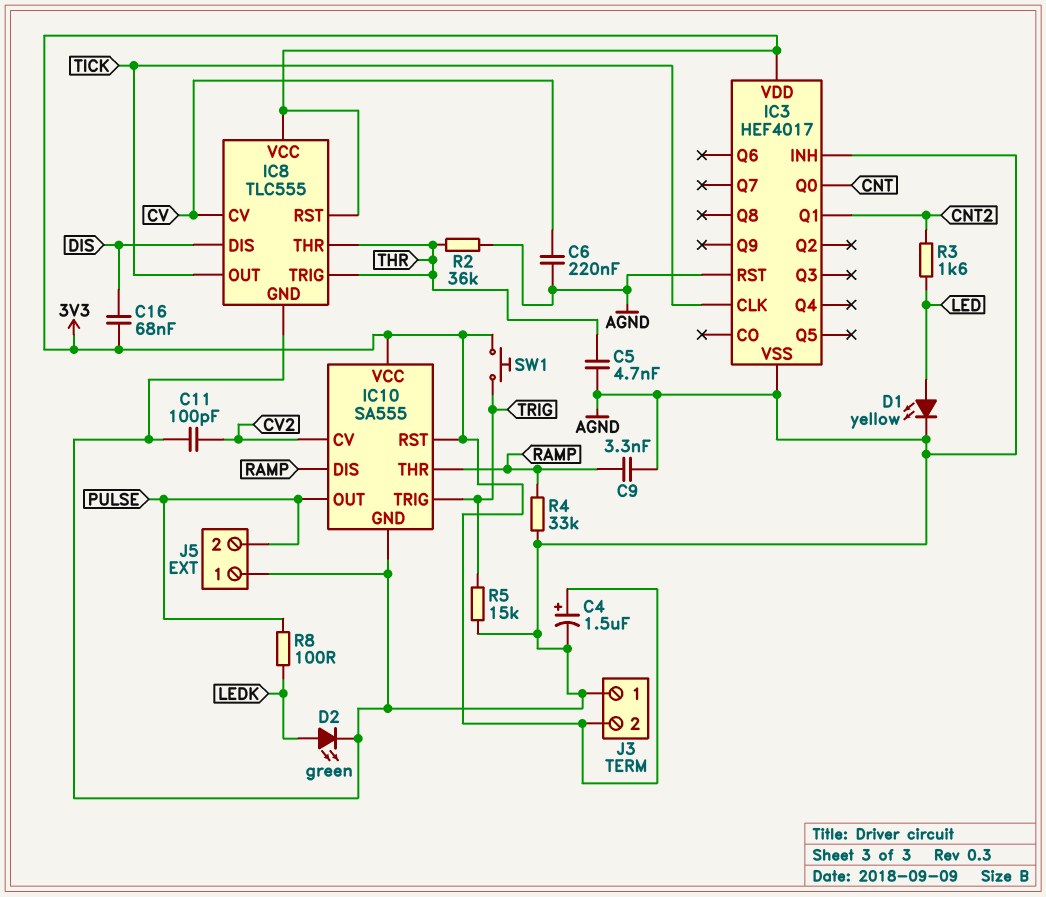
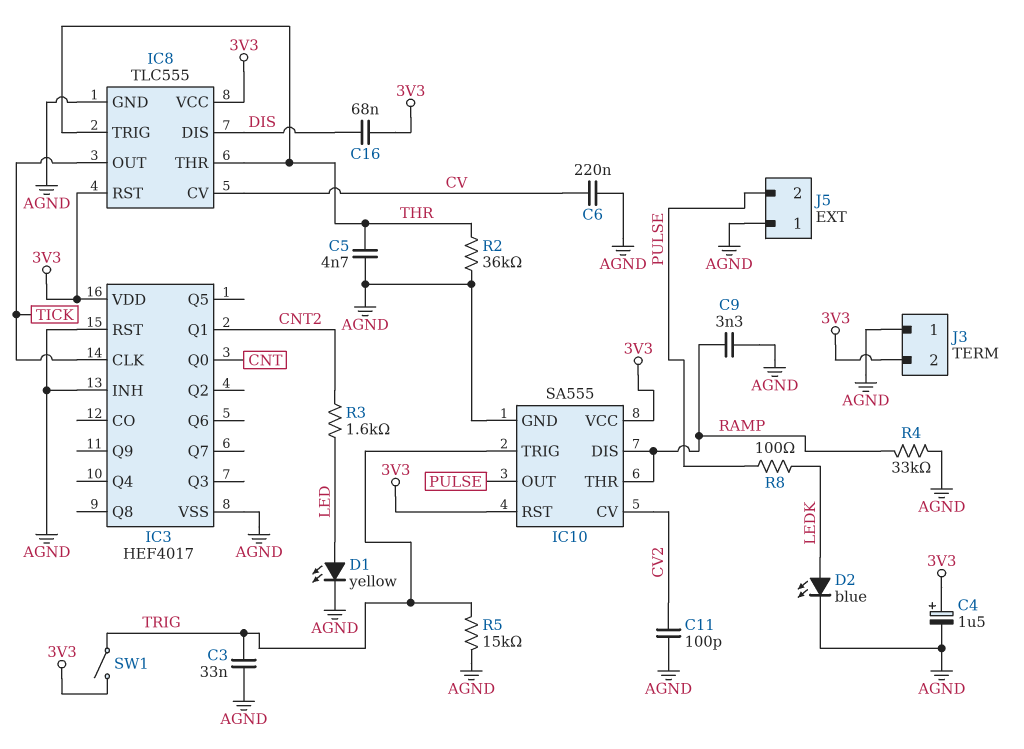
C3: none -> 33nF (AGND, TRIG)
D2: LED green (A LEDK, K AGND) -> LED blue (A LEDK, K AGND)
SW1: button (3V3, TRIG) -> switch (3V3, TRIG)

